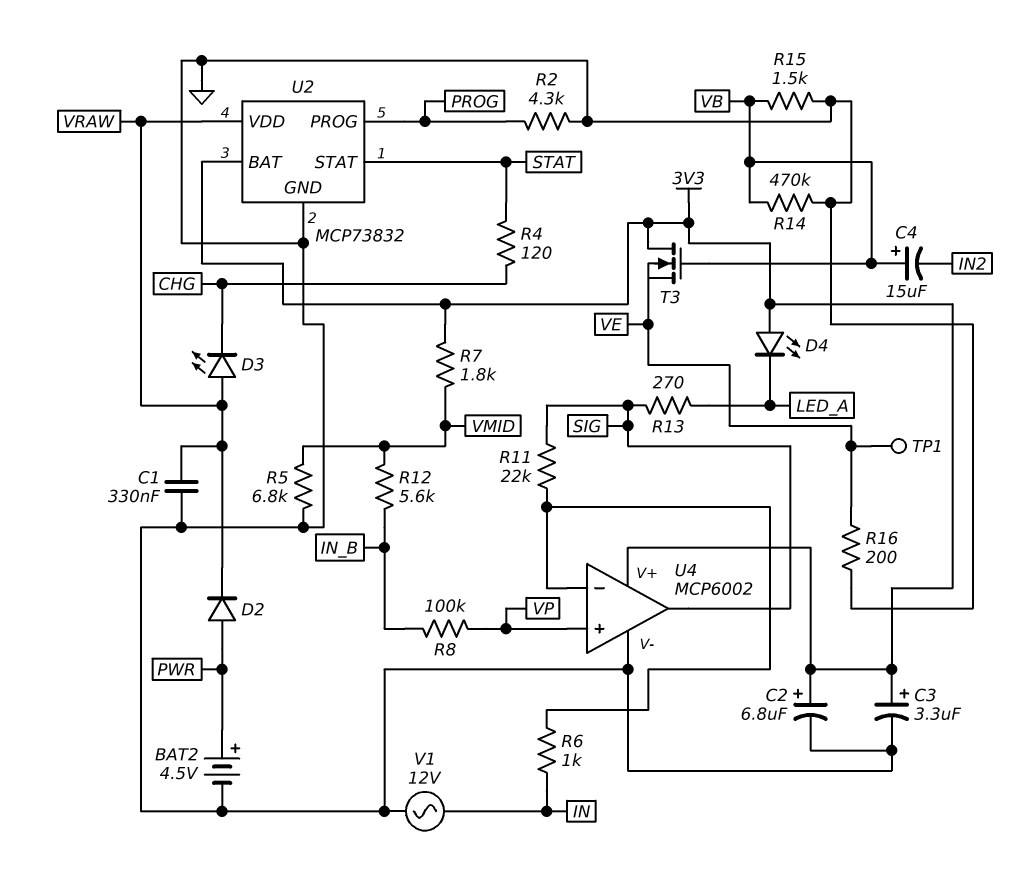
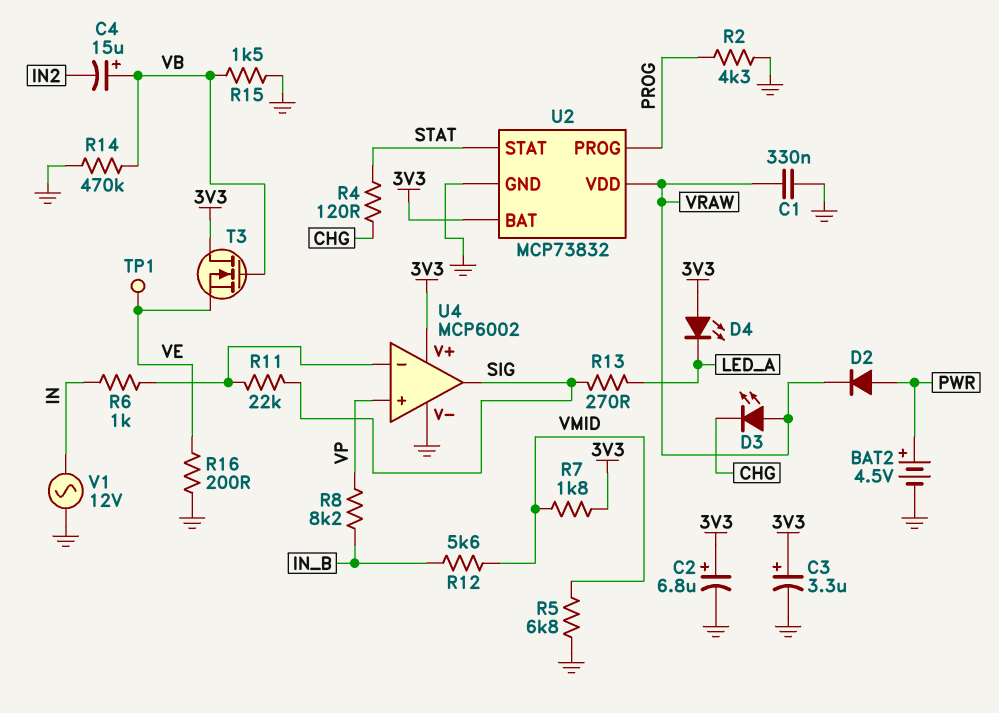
R8: 100k (IN_B, VP) -> 8.2k (IN_B, VP)

